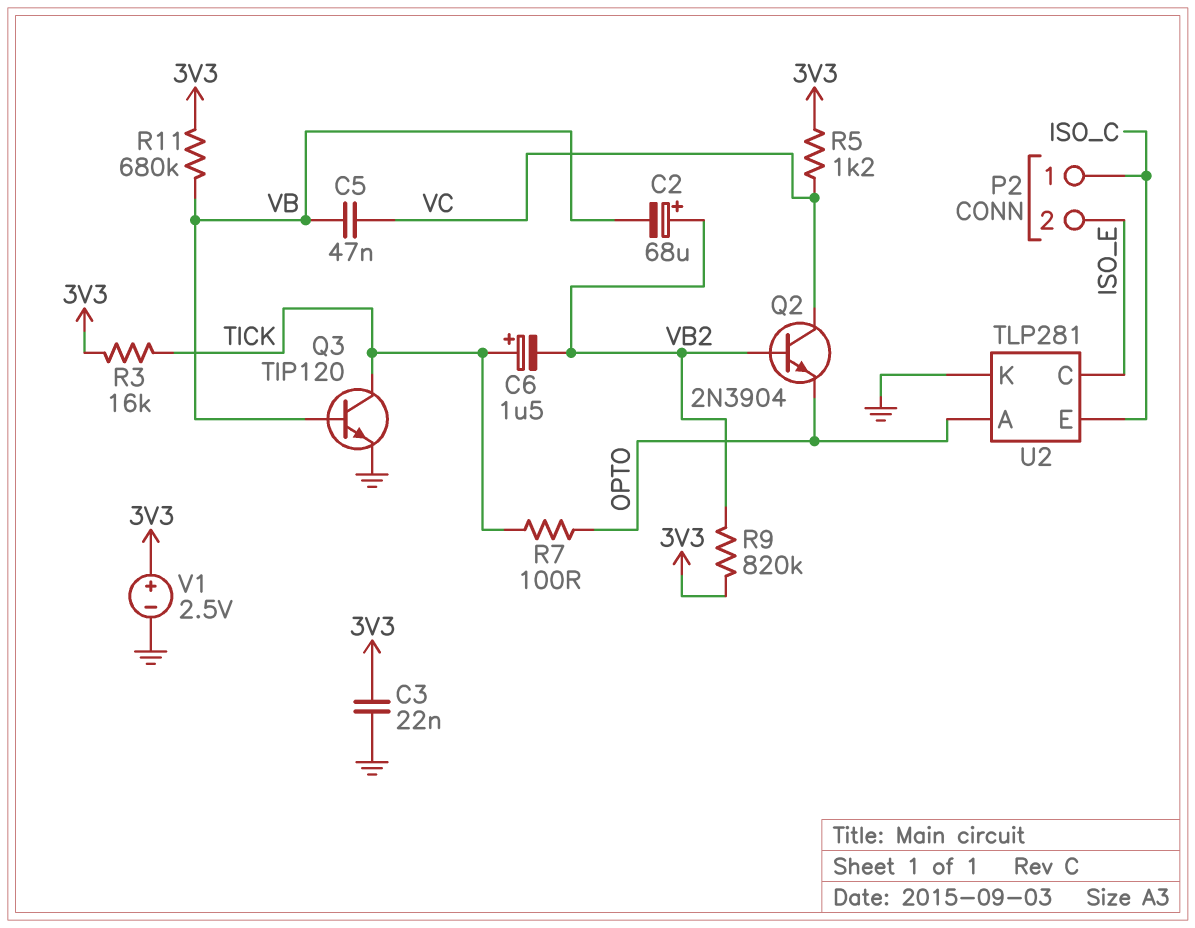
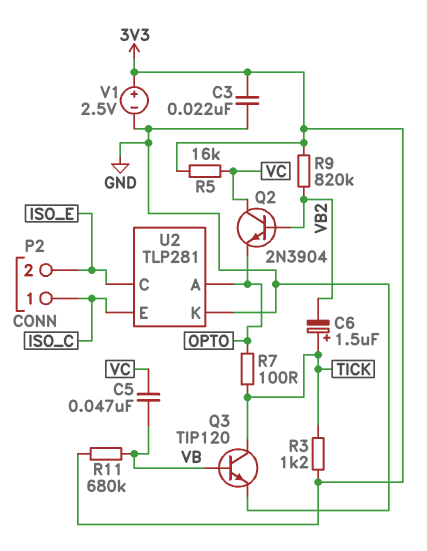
C2: 68uF (plus VB2, minus VB) -> none
R3: 16k (3V3, TICK) -> 1.2k (3V3, TICK)
R5: 1.2k (3V3, VC) -> 16k (3V3, VC)

